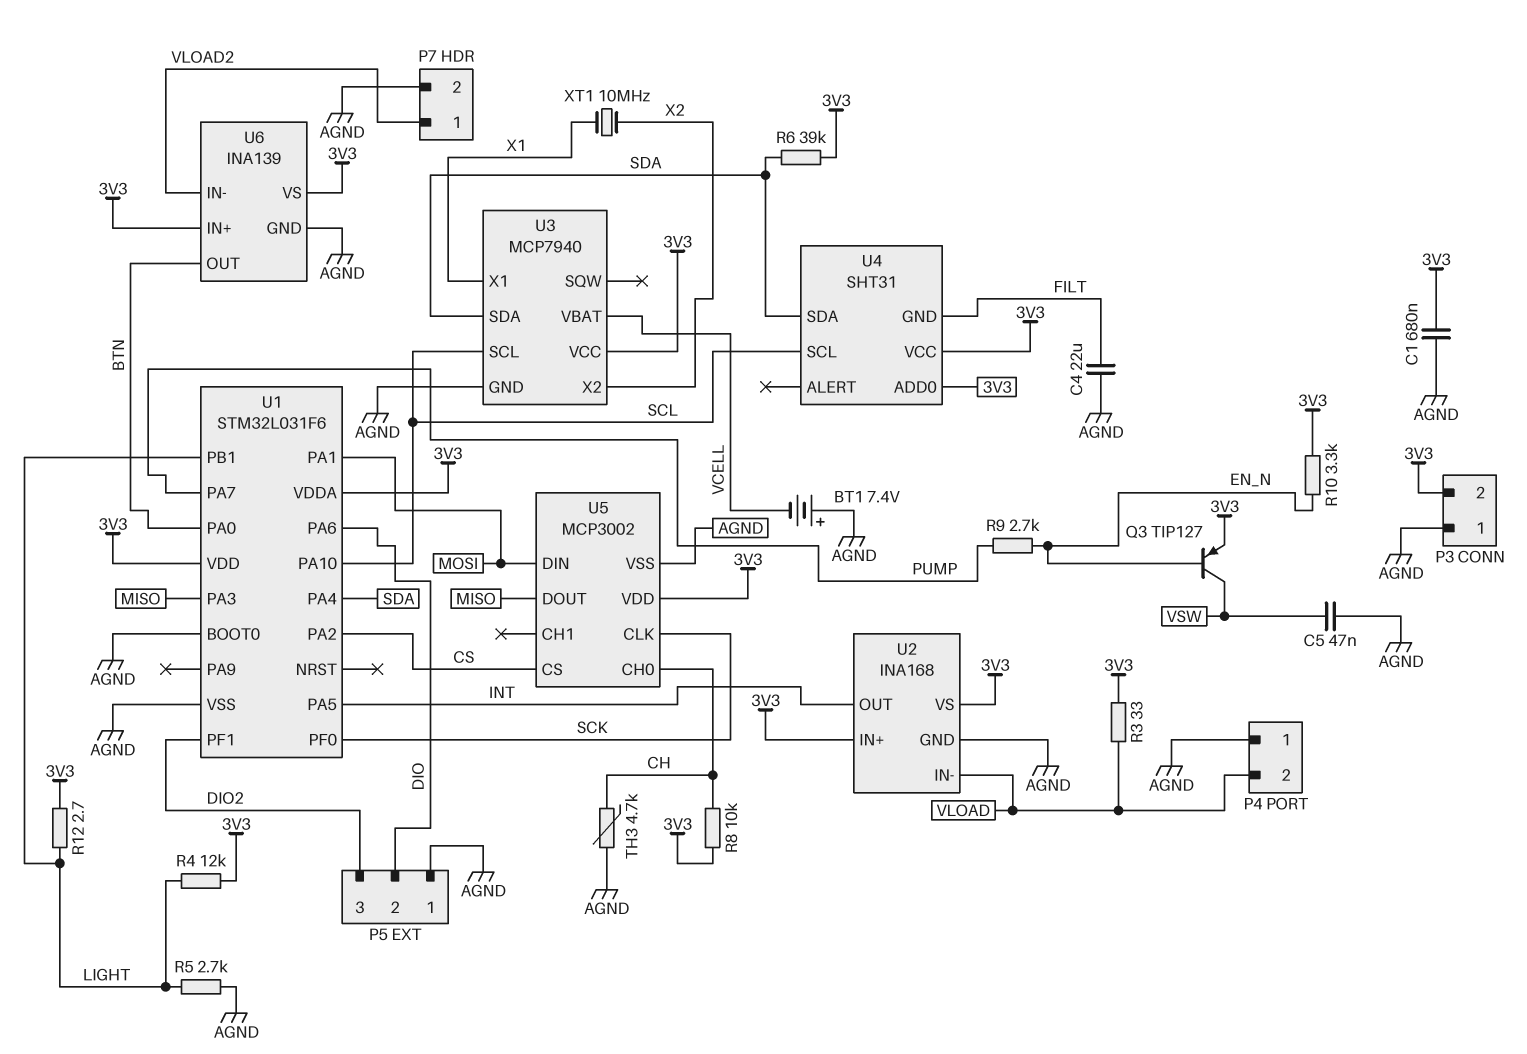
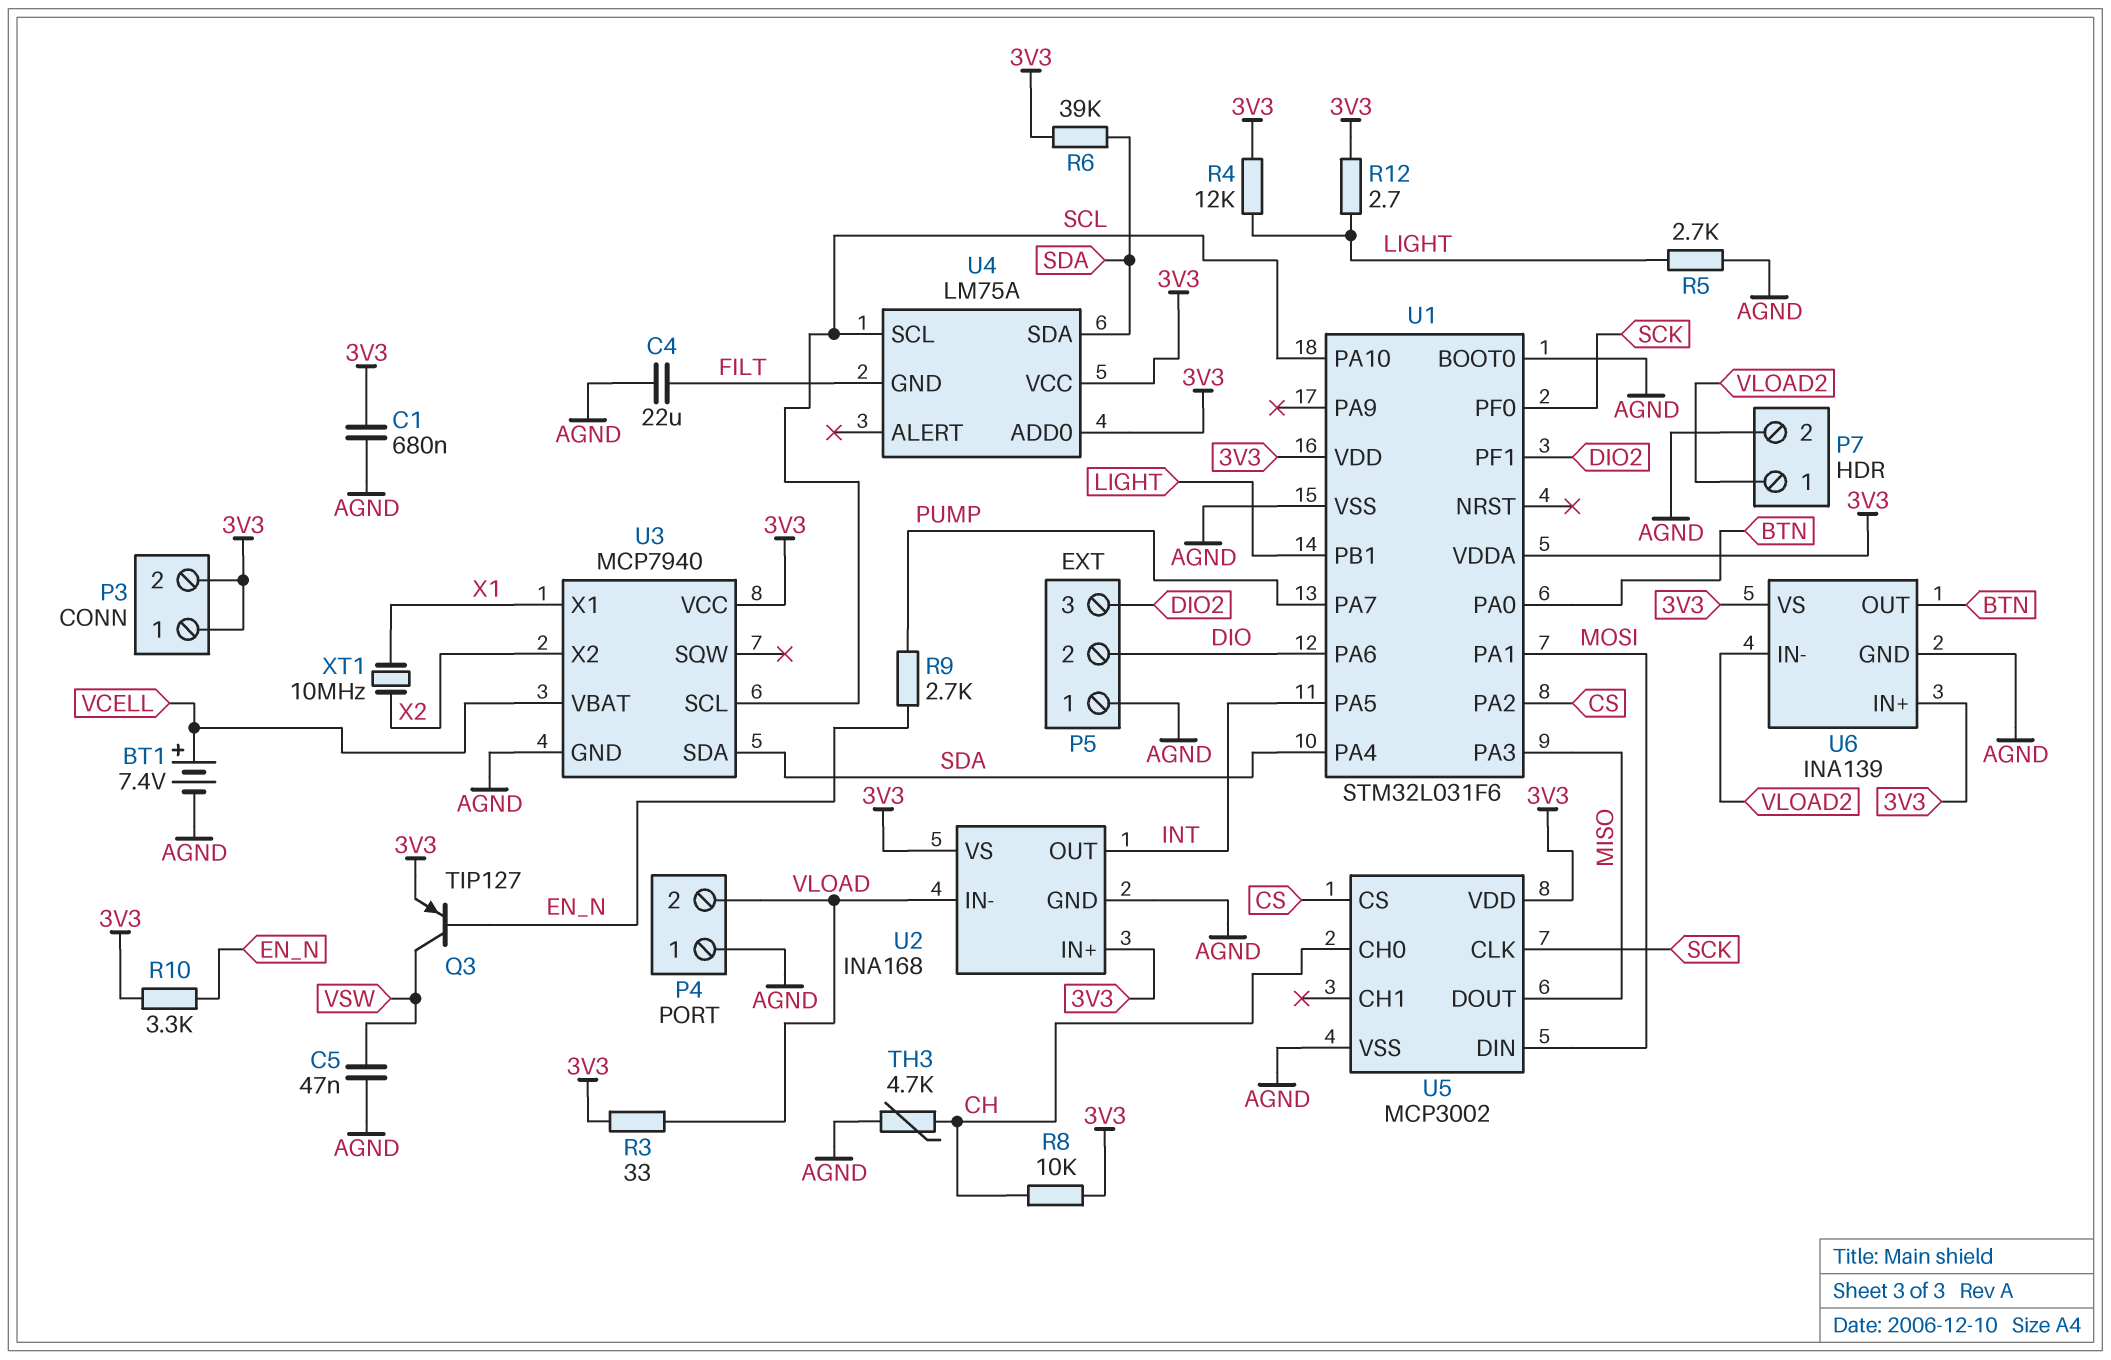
BT1: 7.4V (plus AGND, minus VCELL) -> 7.4V (plus VCELL, minus AGND)
P3 pin 1: AGND -> 3V3
U4: SHT31 -> LM75A

